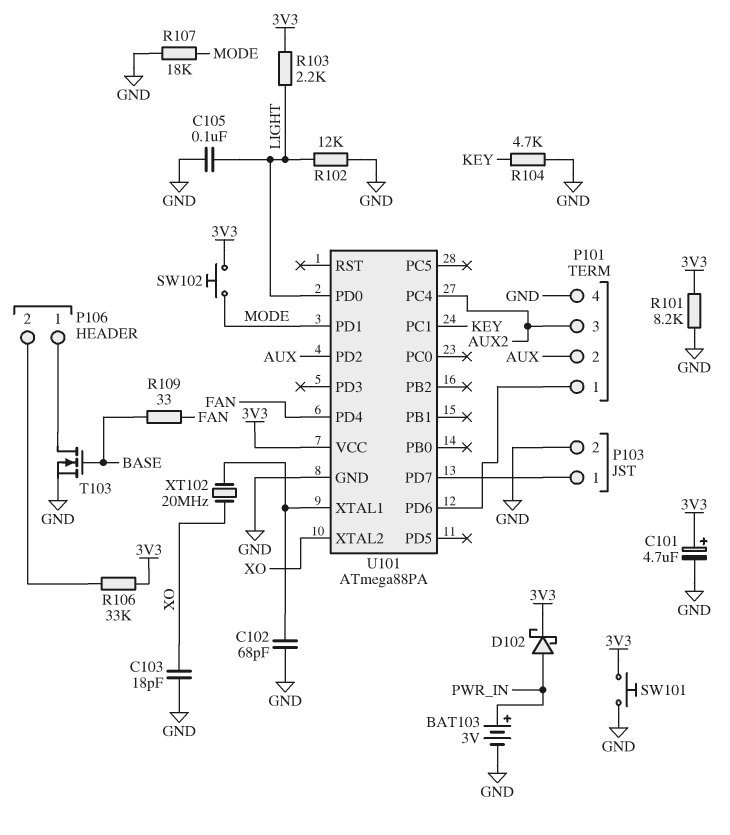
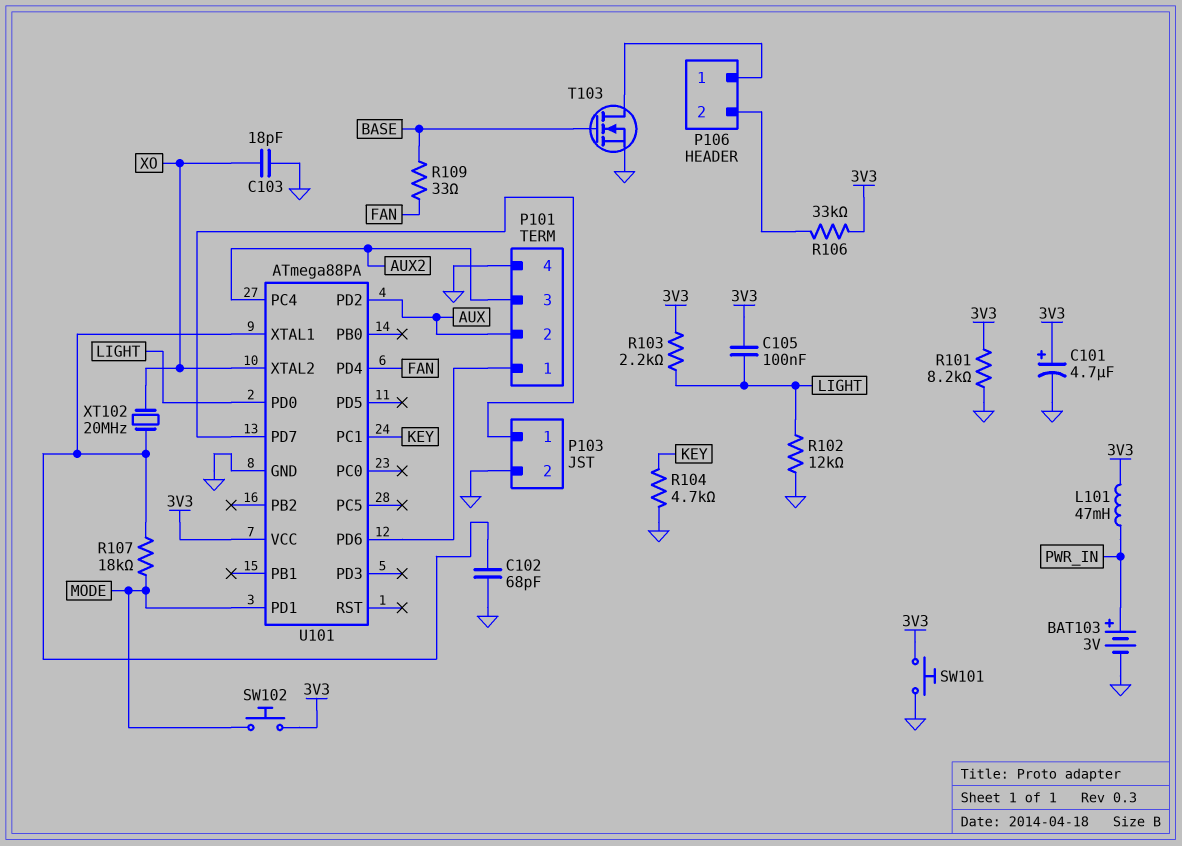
C105: 100nF (GND, LIGHT) -> 100nF (3V3, LIGHT)
D102: schottky (A PWR_IN, K 3V3) -> none
L101: none -> 47mH (3V3, PWR_IN)
R107: 18k (GND, MODE) -> 18k (MODE, U101/XTAL1)

